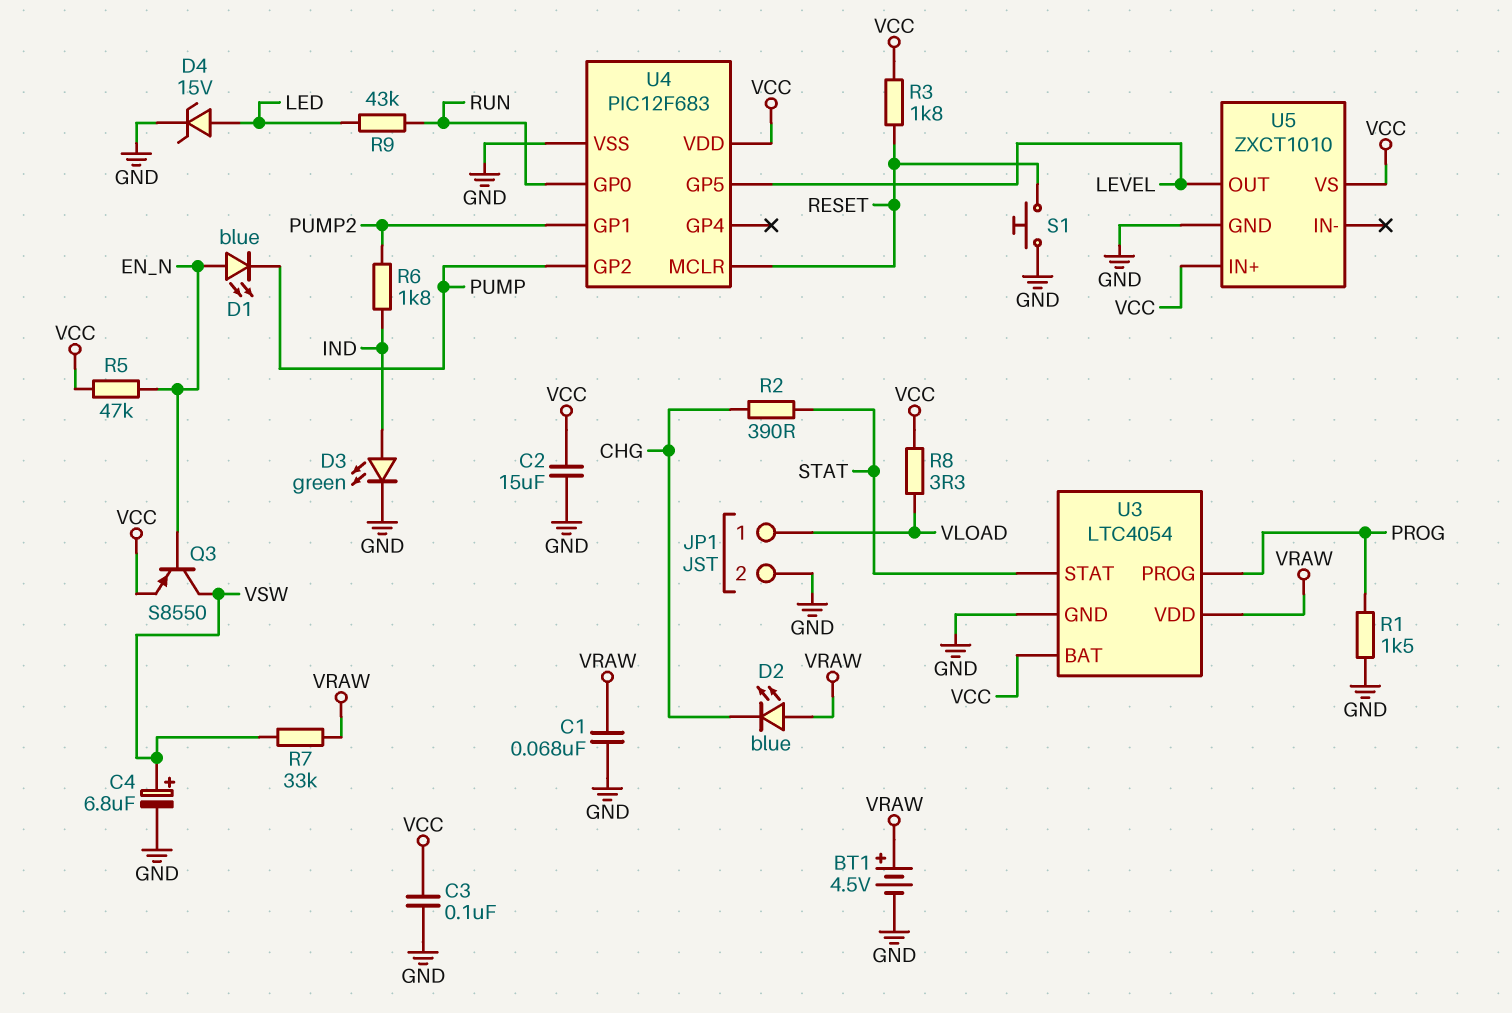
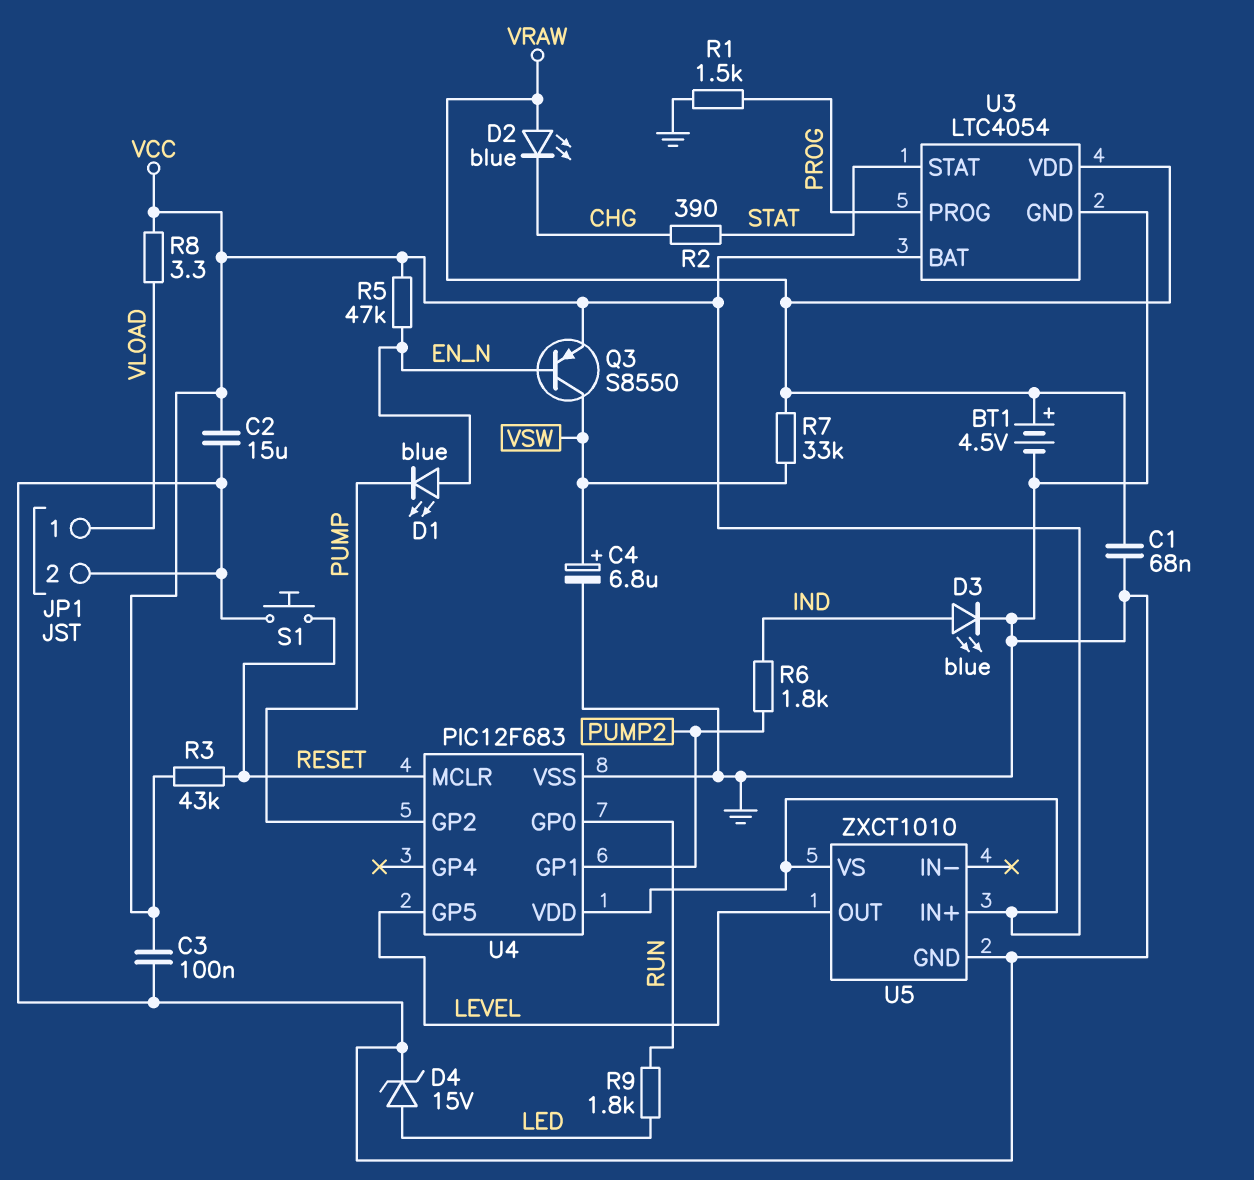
D3: LED green (A IND, K GND) -> LED blue (A IND, K GND)
R3: 1.8k (RESET, VCC) -> 43k (RESET, VCC)
R9: 43k (LED, RUN) -> 1.8k (LED, RUN)

